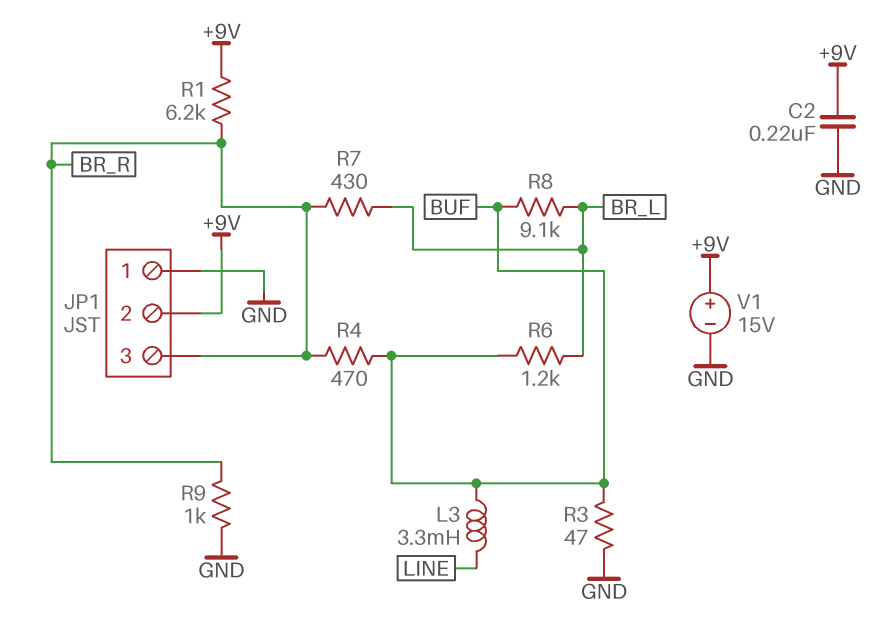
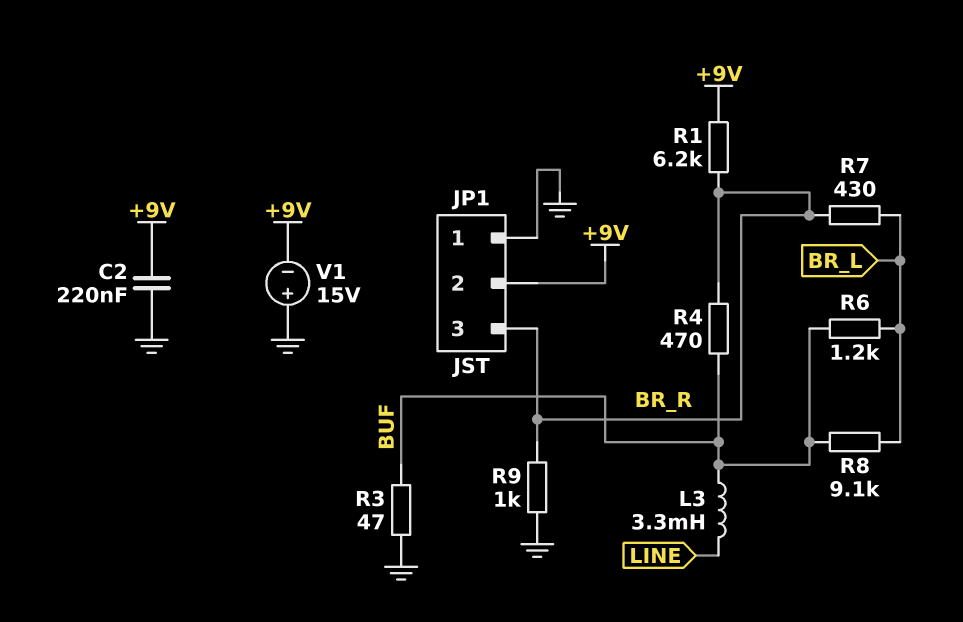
V1: 15V (plus +9V, minus GND) -> 15V (plus GND, minus +9V)

